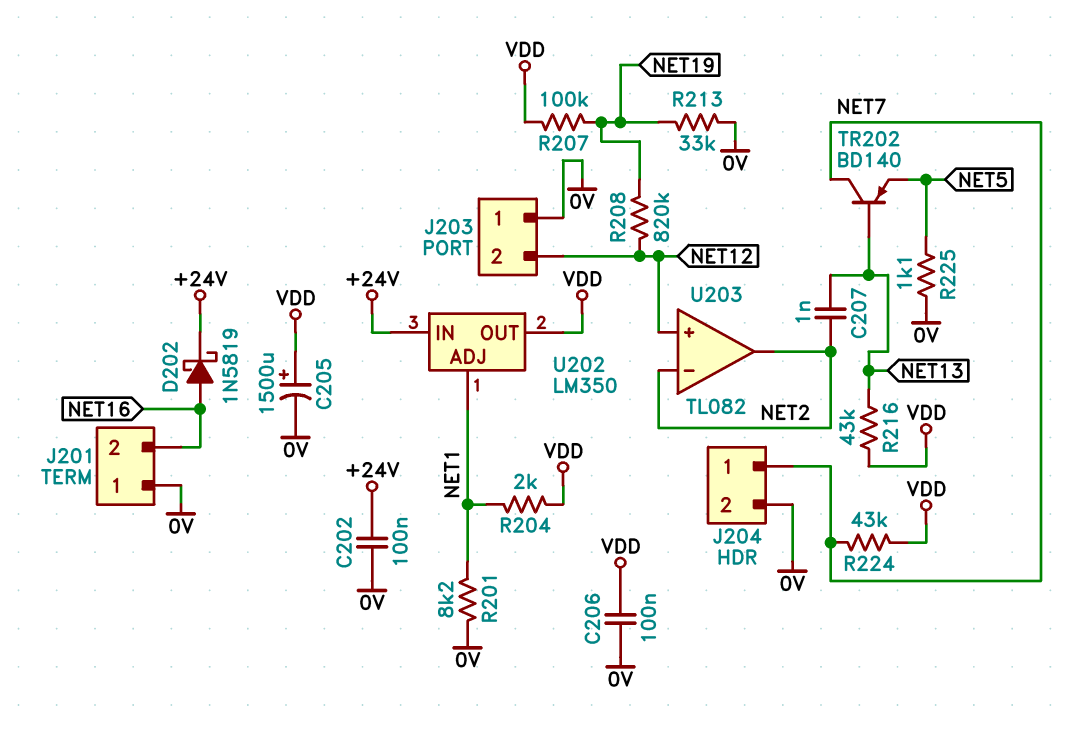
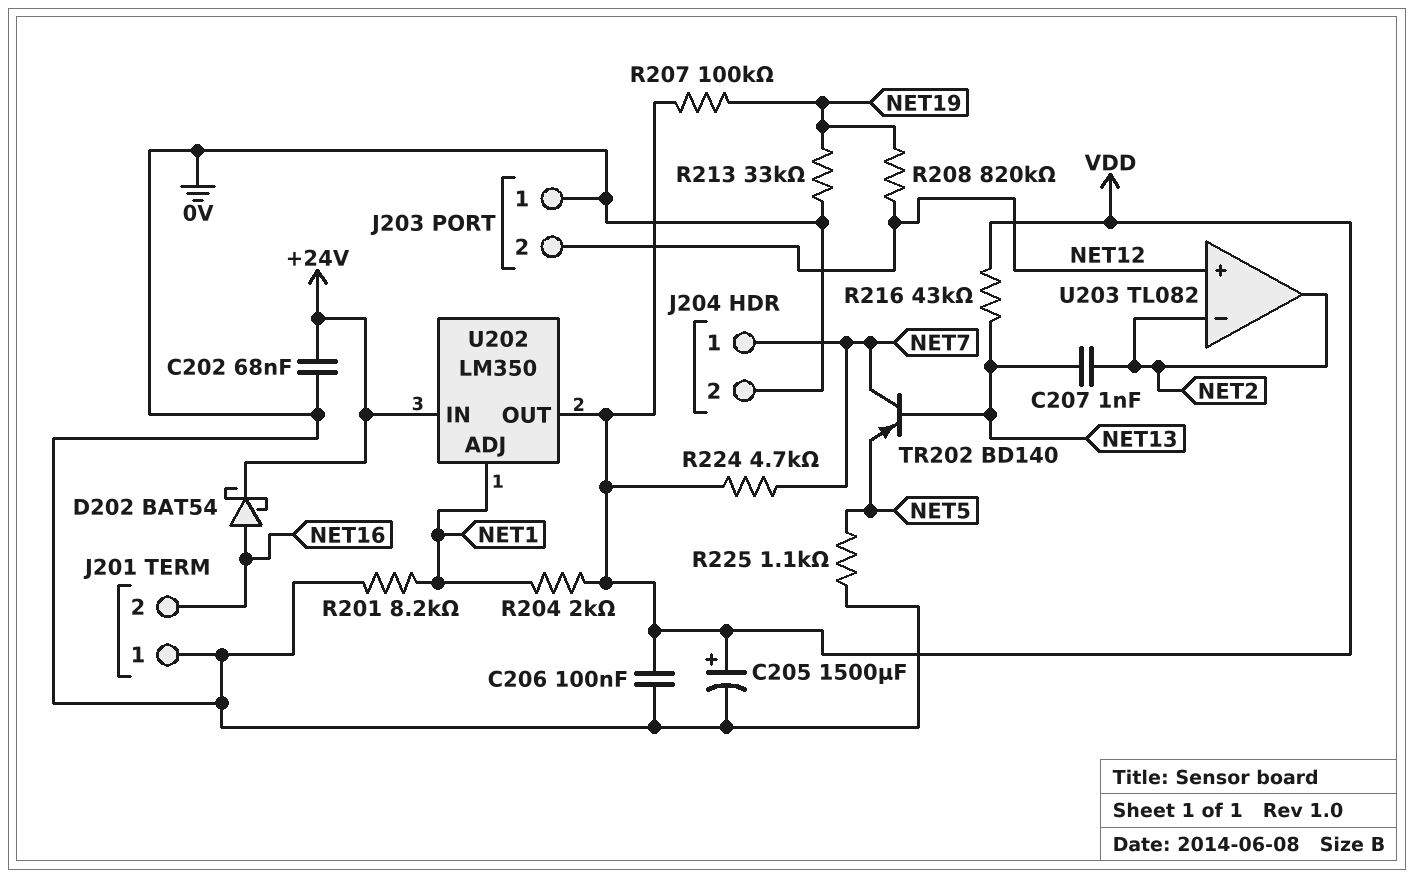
C202: 100nF (+24V, 0V) -> 68nF (+24V, 0V)
D202: schottky 1N5819 (A NET16, K +24V) -> schottky BAT54 (A NET16, K +24V)
R224: 43k (NET7, VDD) -> 4.7k (NET7, VDD)

